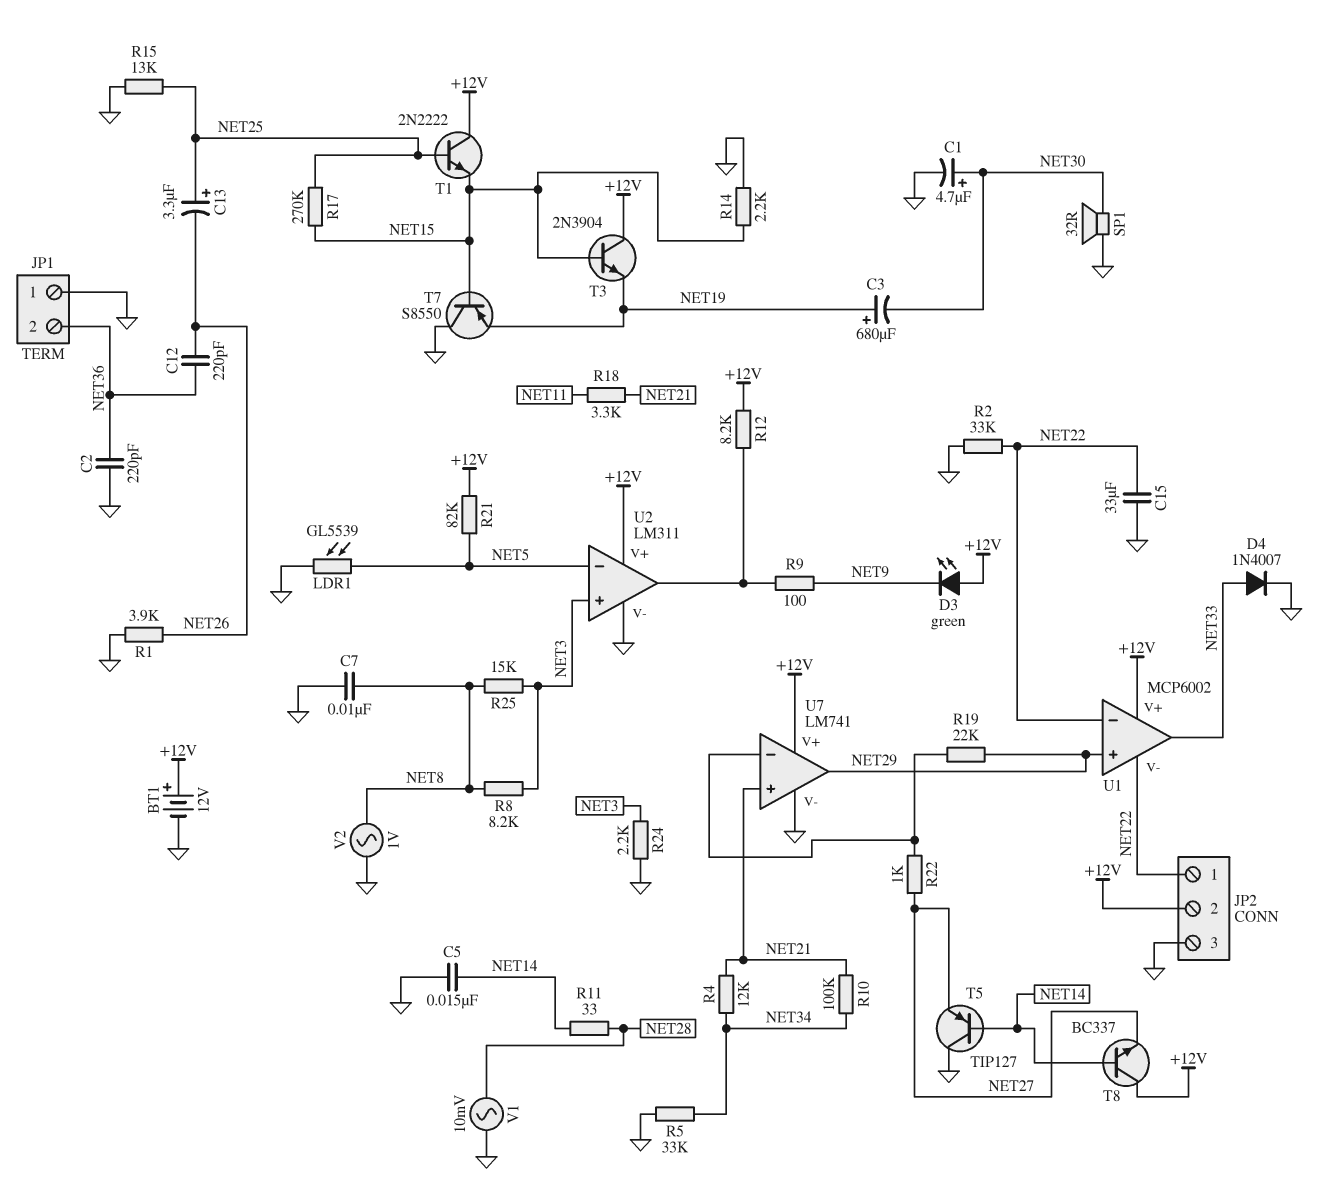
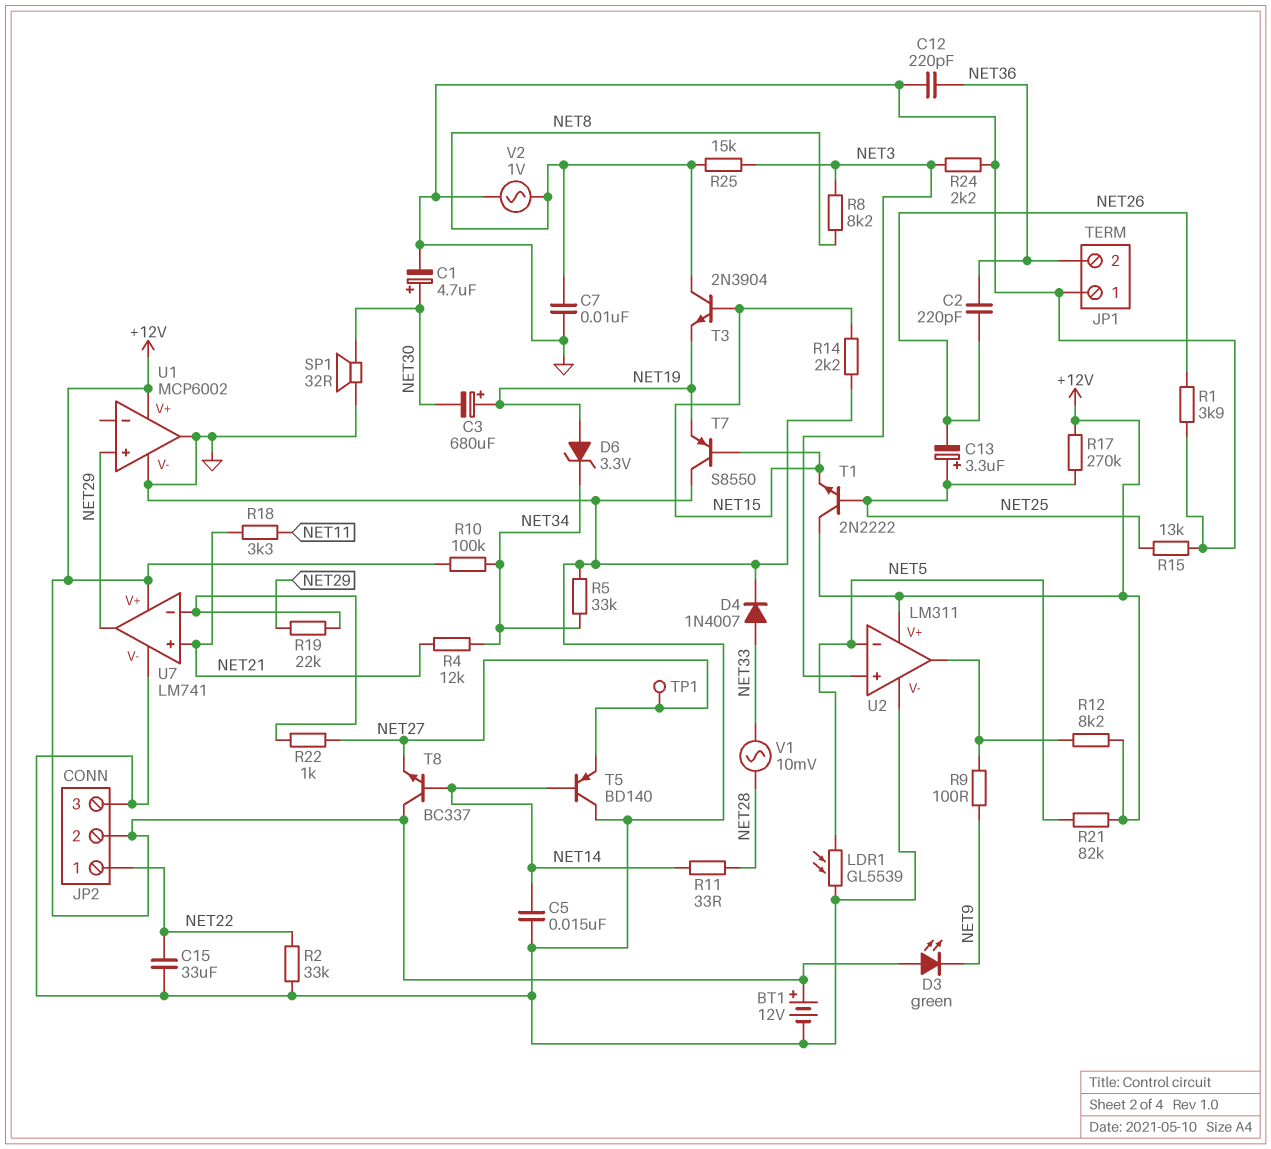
C2: 220pF (GND, NET36) -> 220pF (NET26, NET36)
C12: 220pF (NET26, NET36) -> 220pF (GND, NET36)
D6: none -> zener 3.3V (A NET19, K NET34)
R10: 100k (NET21, NET34) -> 100k (+12V, NET34)
R17: 270k (NET15, NET25) -> 270k (+12V, NET25)
T3: NPN 2N3904 (B NET15, C +12V, E NET19) -> NPN 2N3904 (B NET15, C NET8, E NET19)
T5: PNP TIP127 (B NET14, C GND, E NET27) -> PNP BD140 (B NET14, C GND, E NET27)
TP1: none -> test point (NET27)
U1 pin V-: NET22 -> GND
U1 pin in-: NET22 -> none
U1 pin out: NET33 -> GND
V1: AC 10mV (GND, NET28) -> AC 10mV (NET28, NET33)

